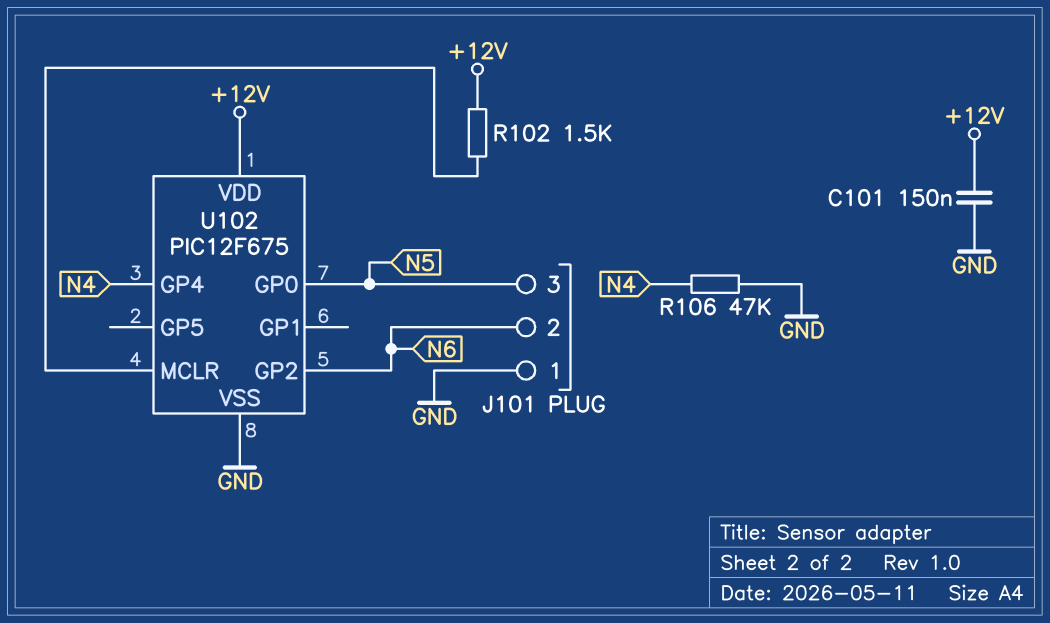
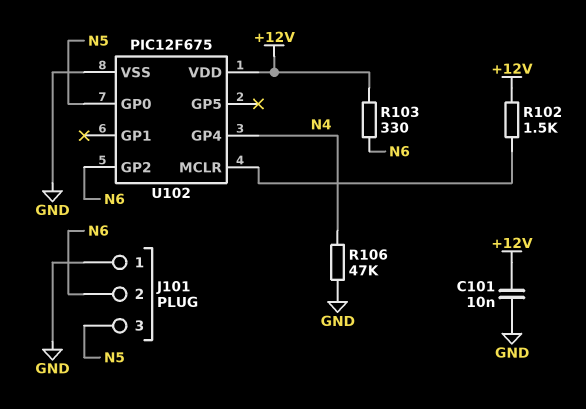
C101: 150nF (+12V, GND) -> 10nF (+12V, GND)
R103: none -> 330 (+12V, N6)

